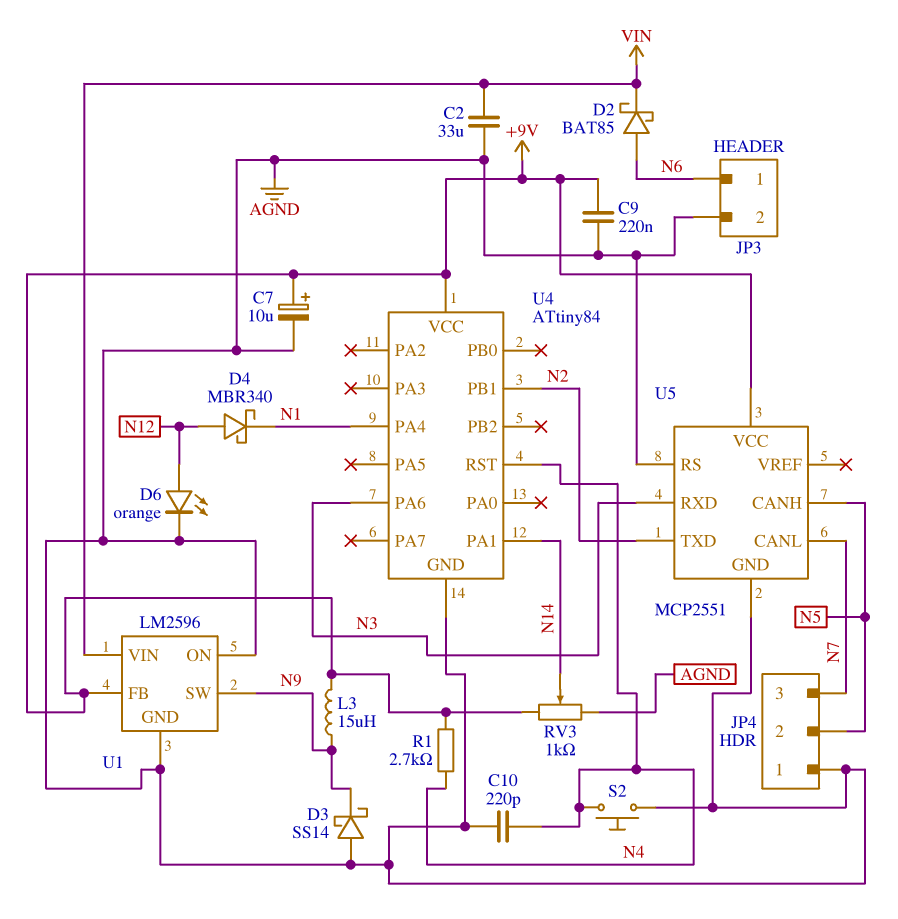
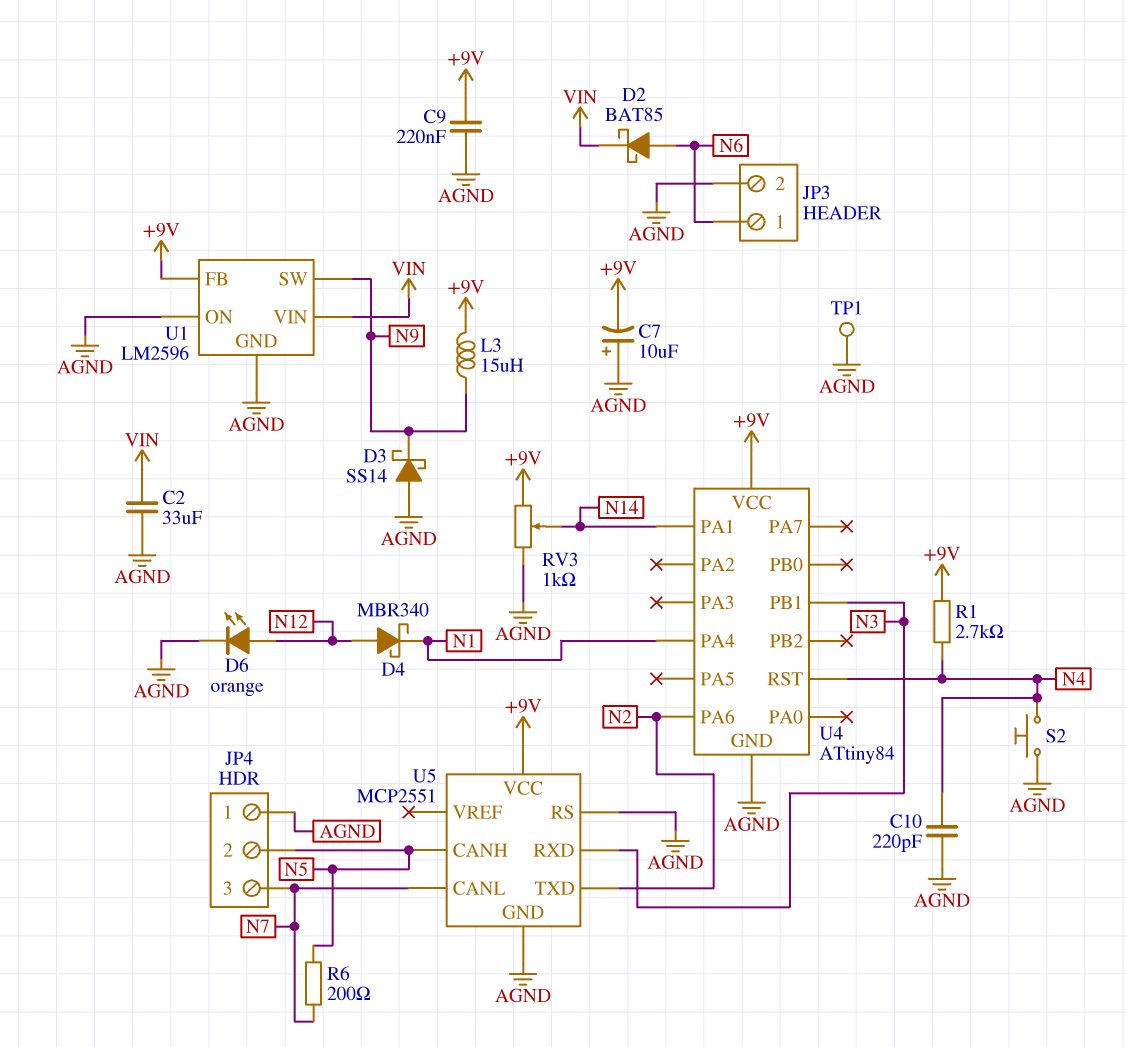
C7: 10uF (plus +9V, minus AGND) -> 10uF (plus AGND, minus +9V)
R6: none -> 200 (N5, N7)
TP1: none -> test point (AGND)
U4 pin PA6: N3 -> N2
U4 pin PB1: N2 -> N3

